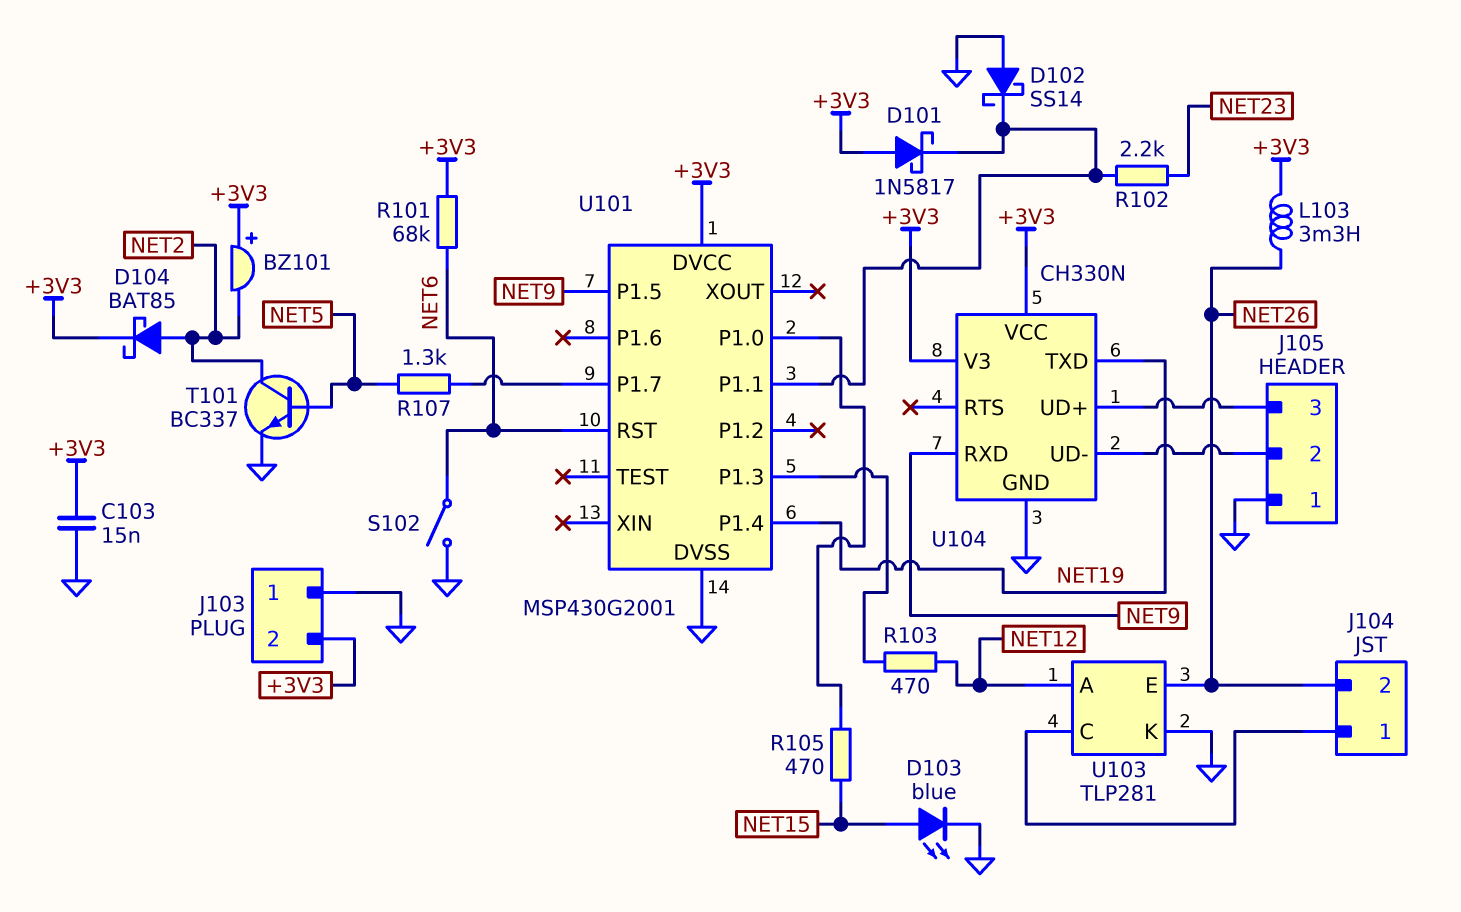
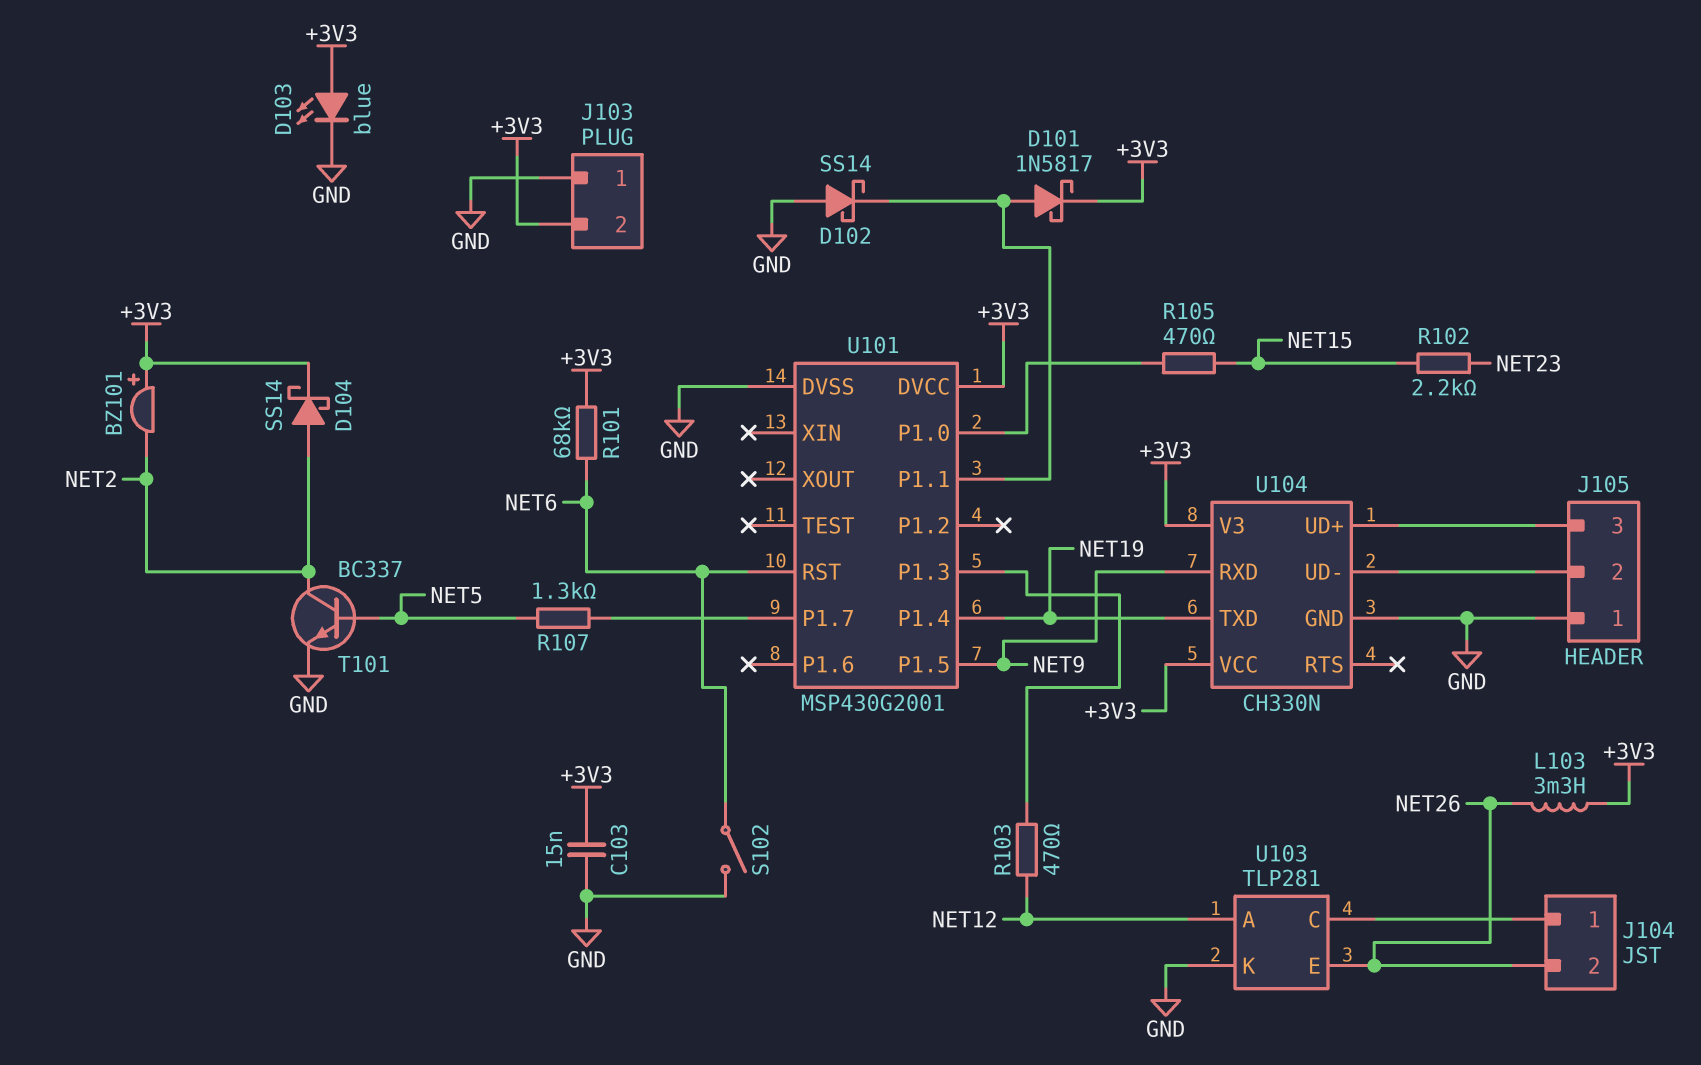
D101: schottky 1N5817 (A +3V3, K U101/P1.1) -> schottky 1N5817 (A U101/P1.1, K +3V3)
D103: LED blue (A NET15, K GND) -> LED blue (A +3V3, K GND)
D104: schottky BAT85 (A NET2, K +3V3) -> schottky SS14 (A NET2, K +3V3)
R102: 2.2k (NET23, U101/P1.1) -> 2.2k (NET15, NET23)

